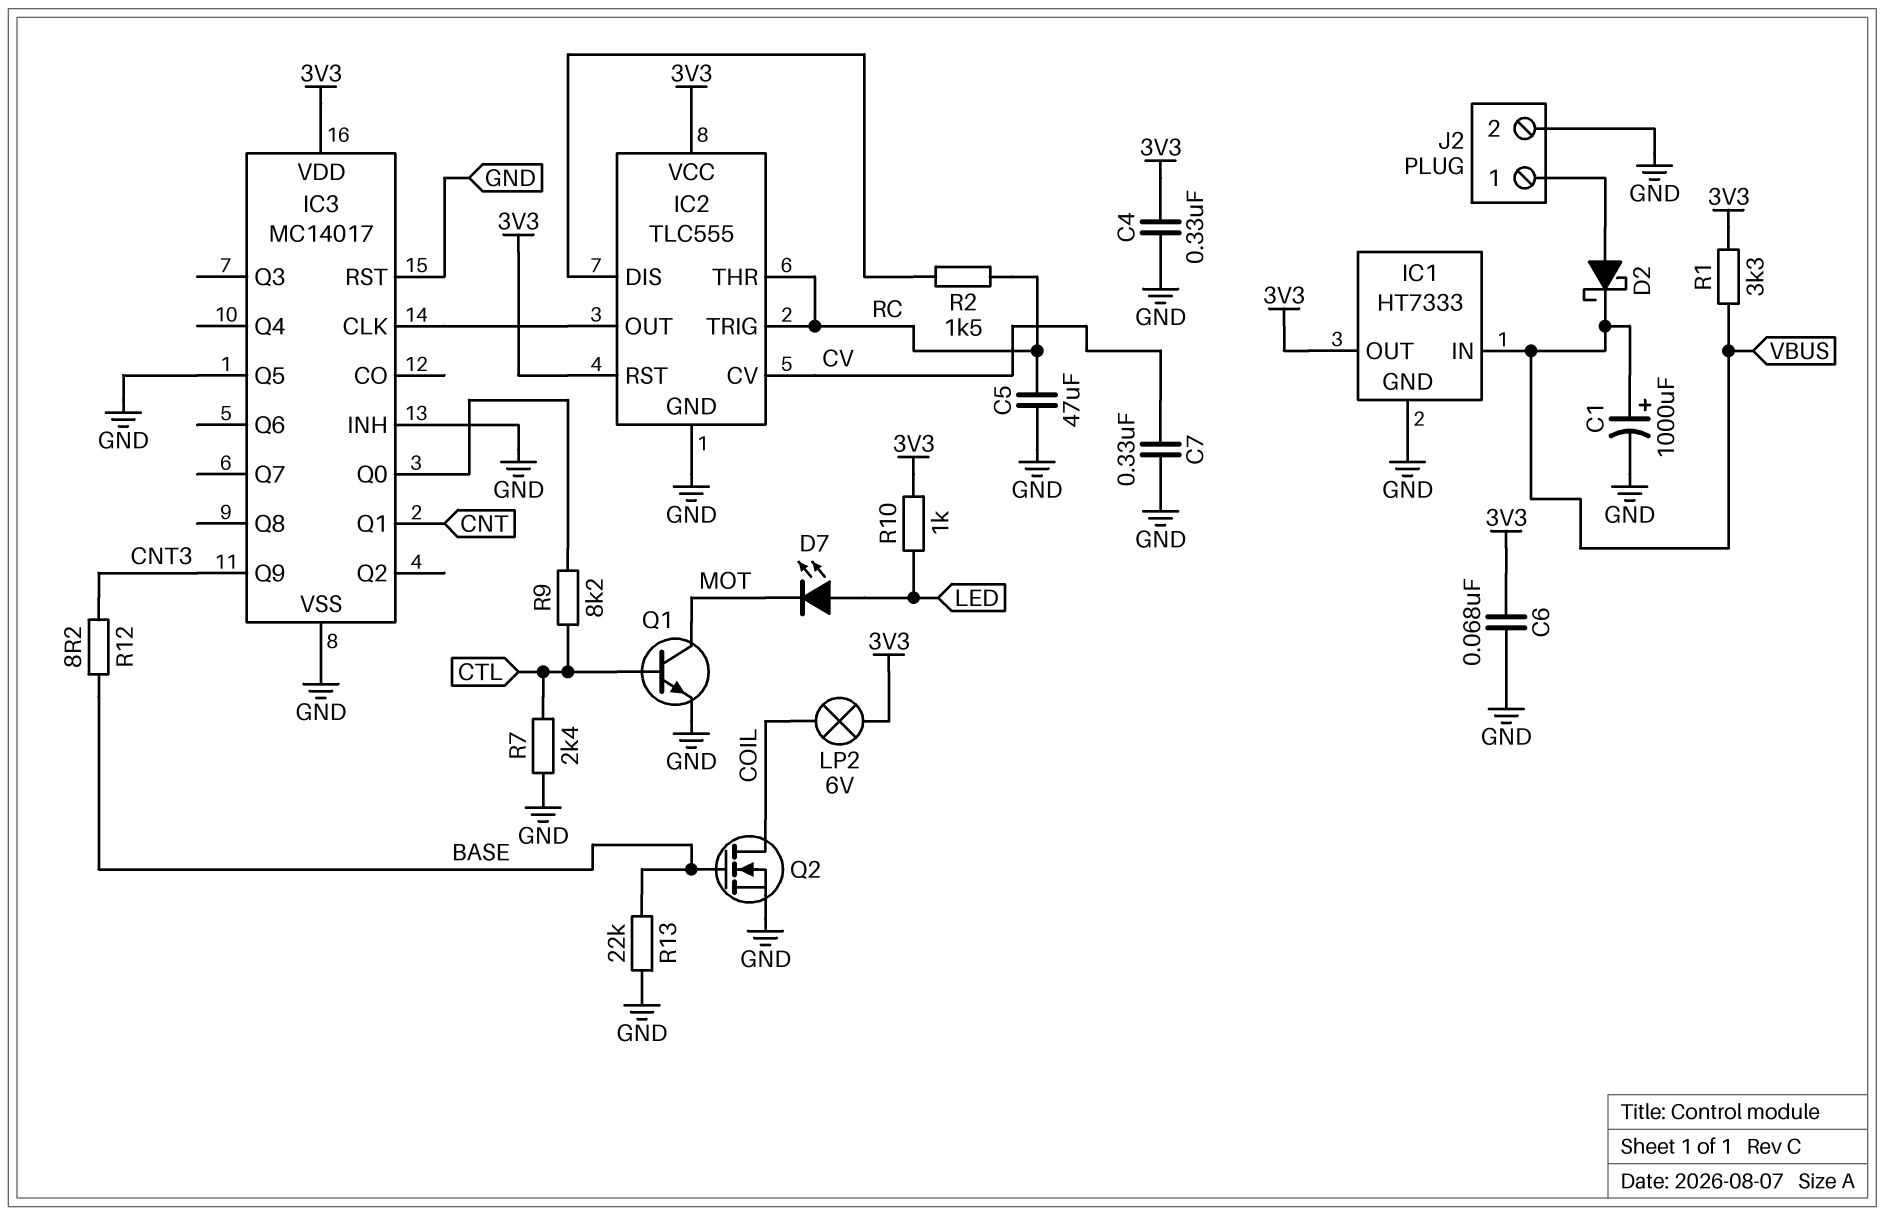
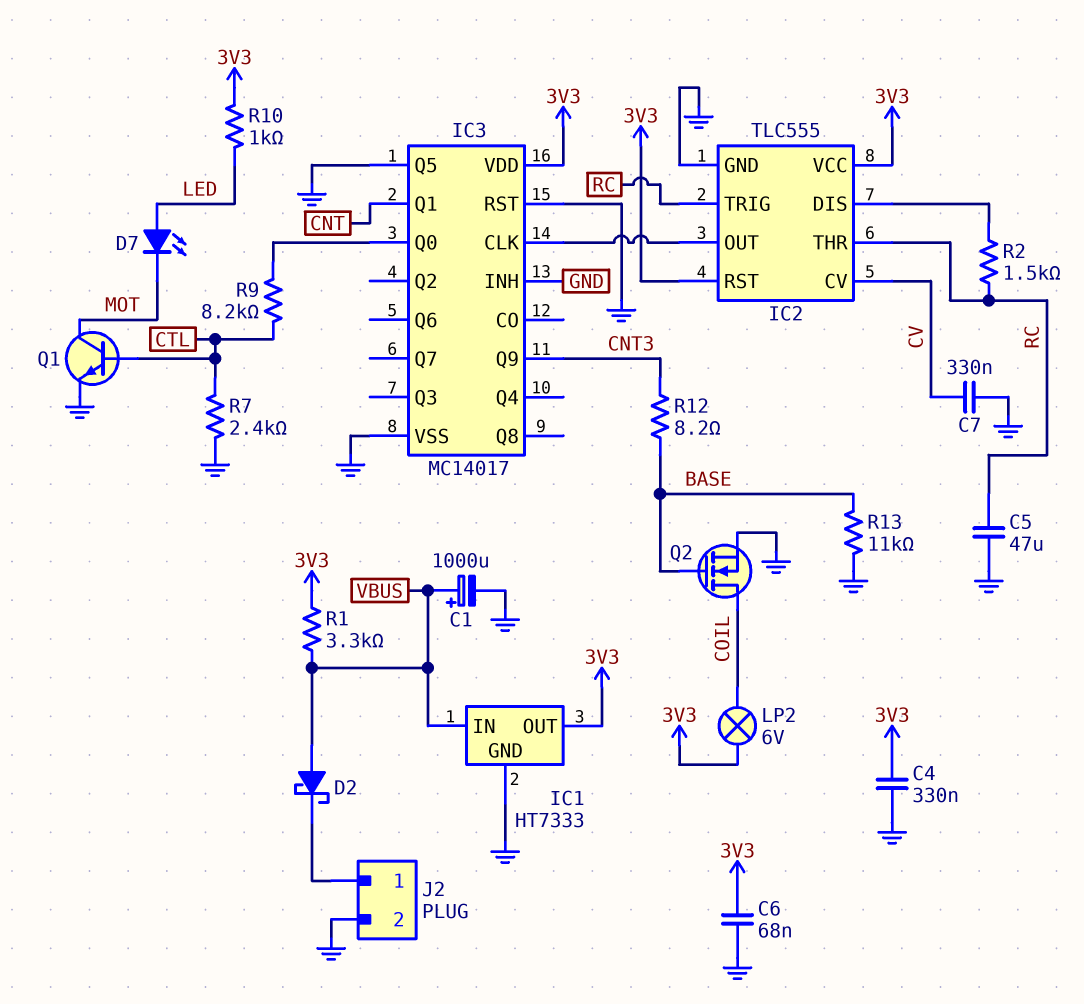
D2: schottky (A J2/1, K VBUS) -> schottky (A VBUS, K J2/1)
R13: 22k (BASE, GND) -> 11k (BASE, GND)

